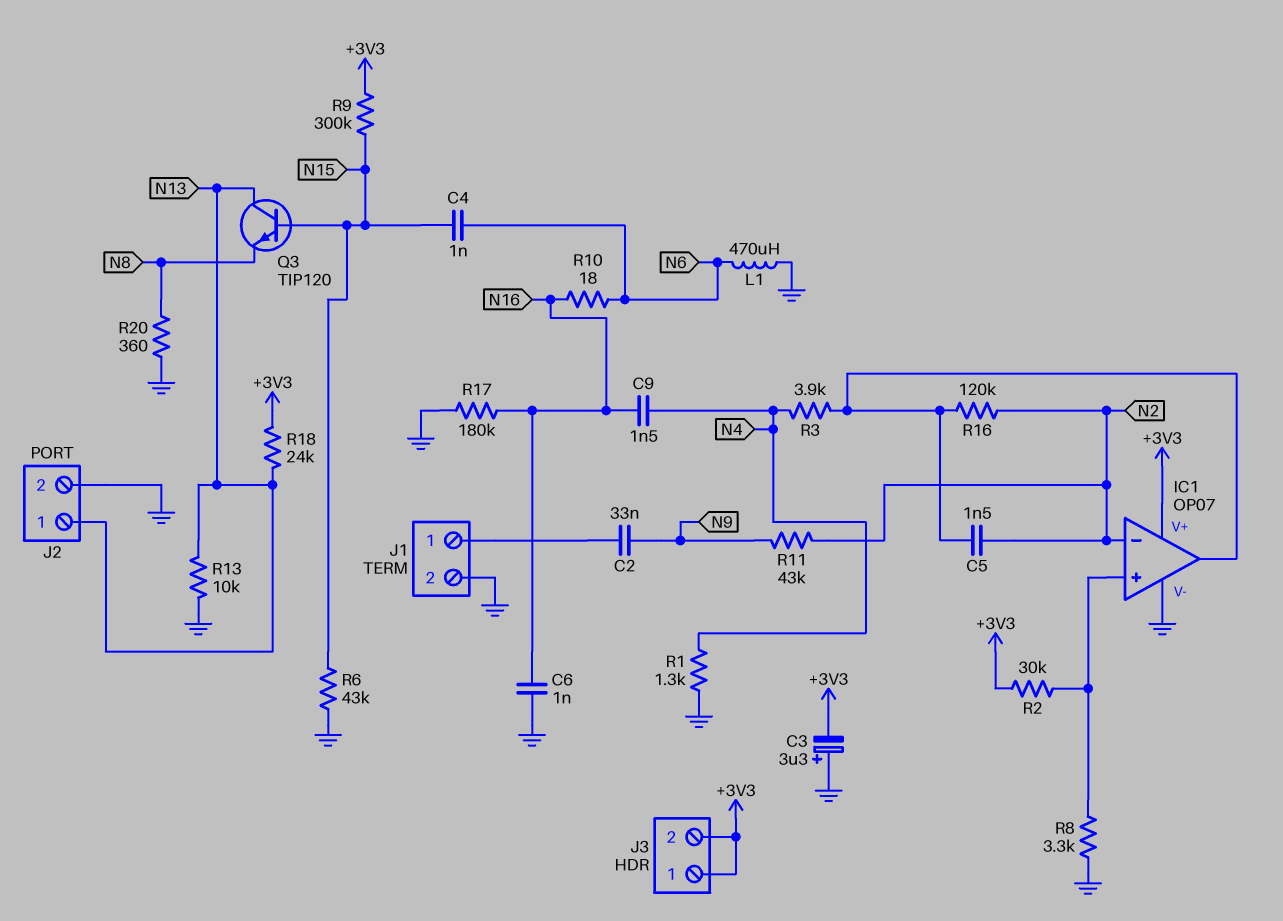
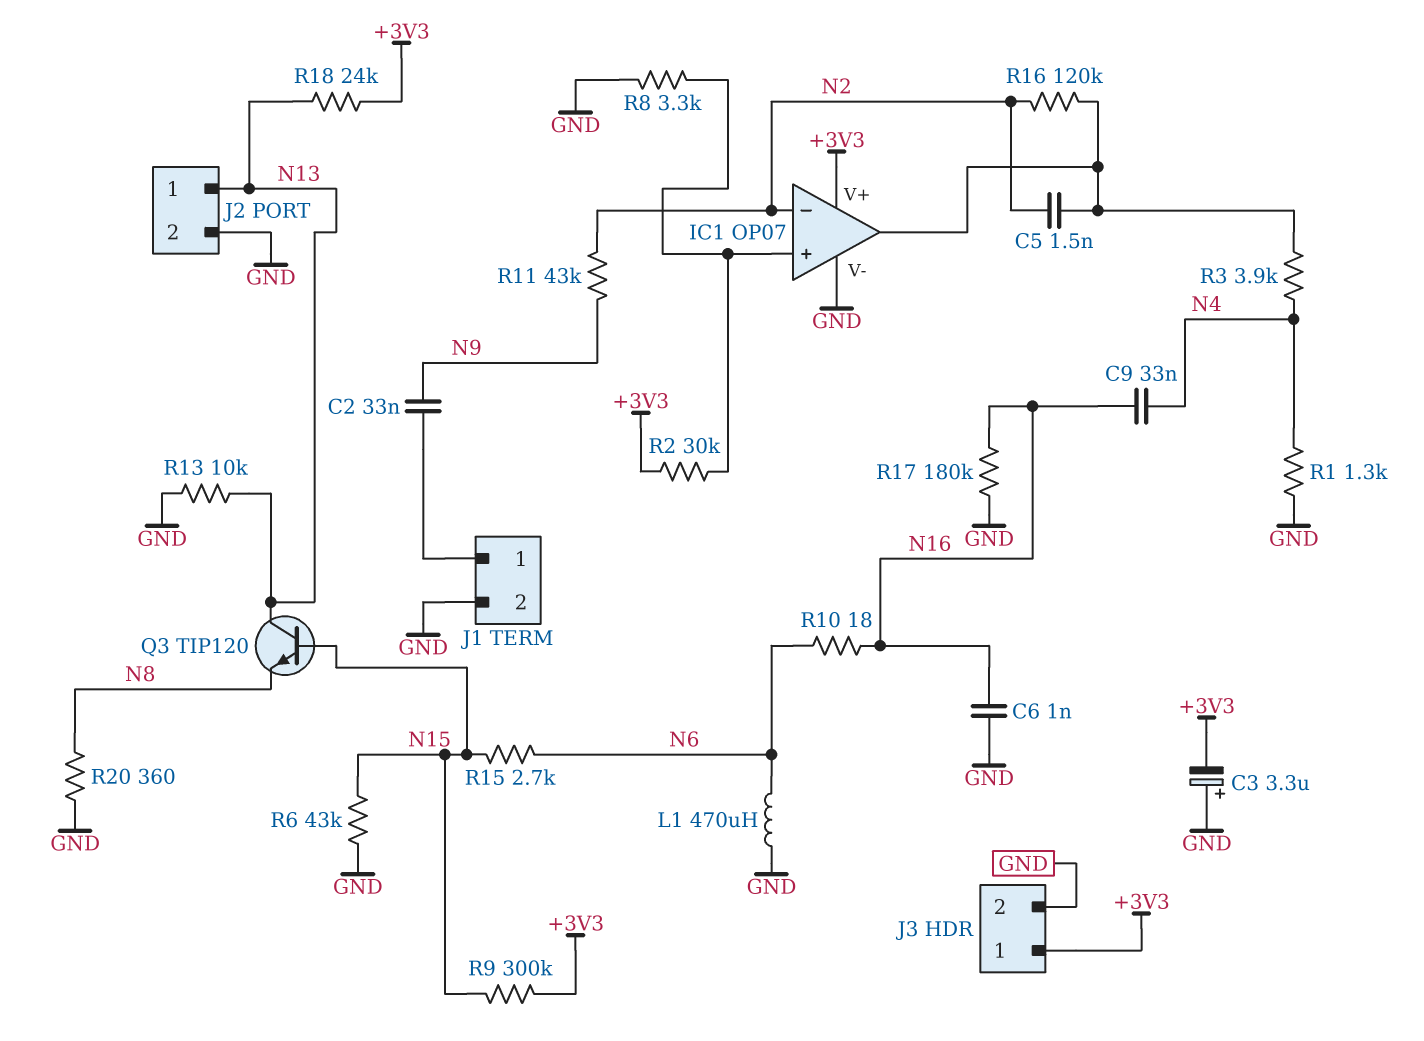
C4: 1nF (N6, N15) -> none
C9: 1.5nF (N4, N16) -> 33nF (N4, N16)
J3 pin 2: +3V3 -> GND
R15: none -> 2.7k (N6, N15)

